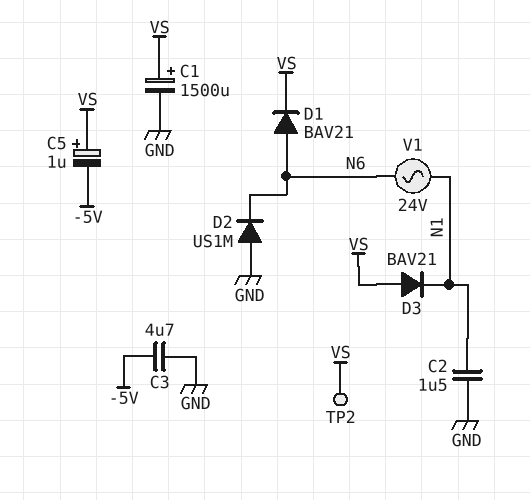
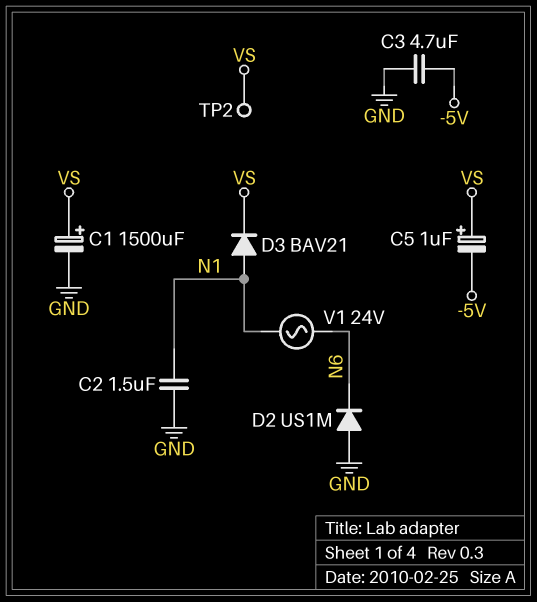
D1: diode BAV21 (A N6, K VS) -> none
D3: diode BAV21 (A VS, K N1) -> diode BAV21 (A N1, K VS)

